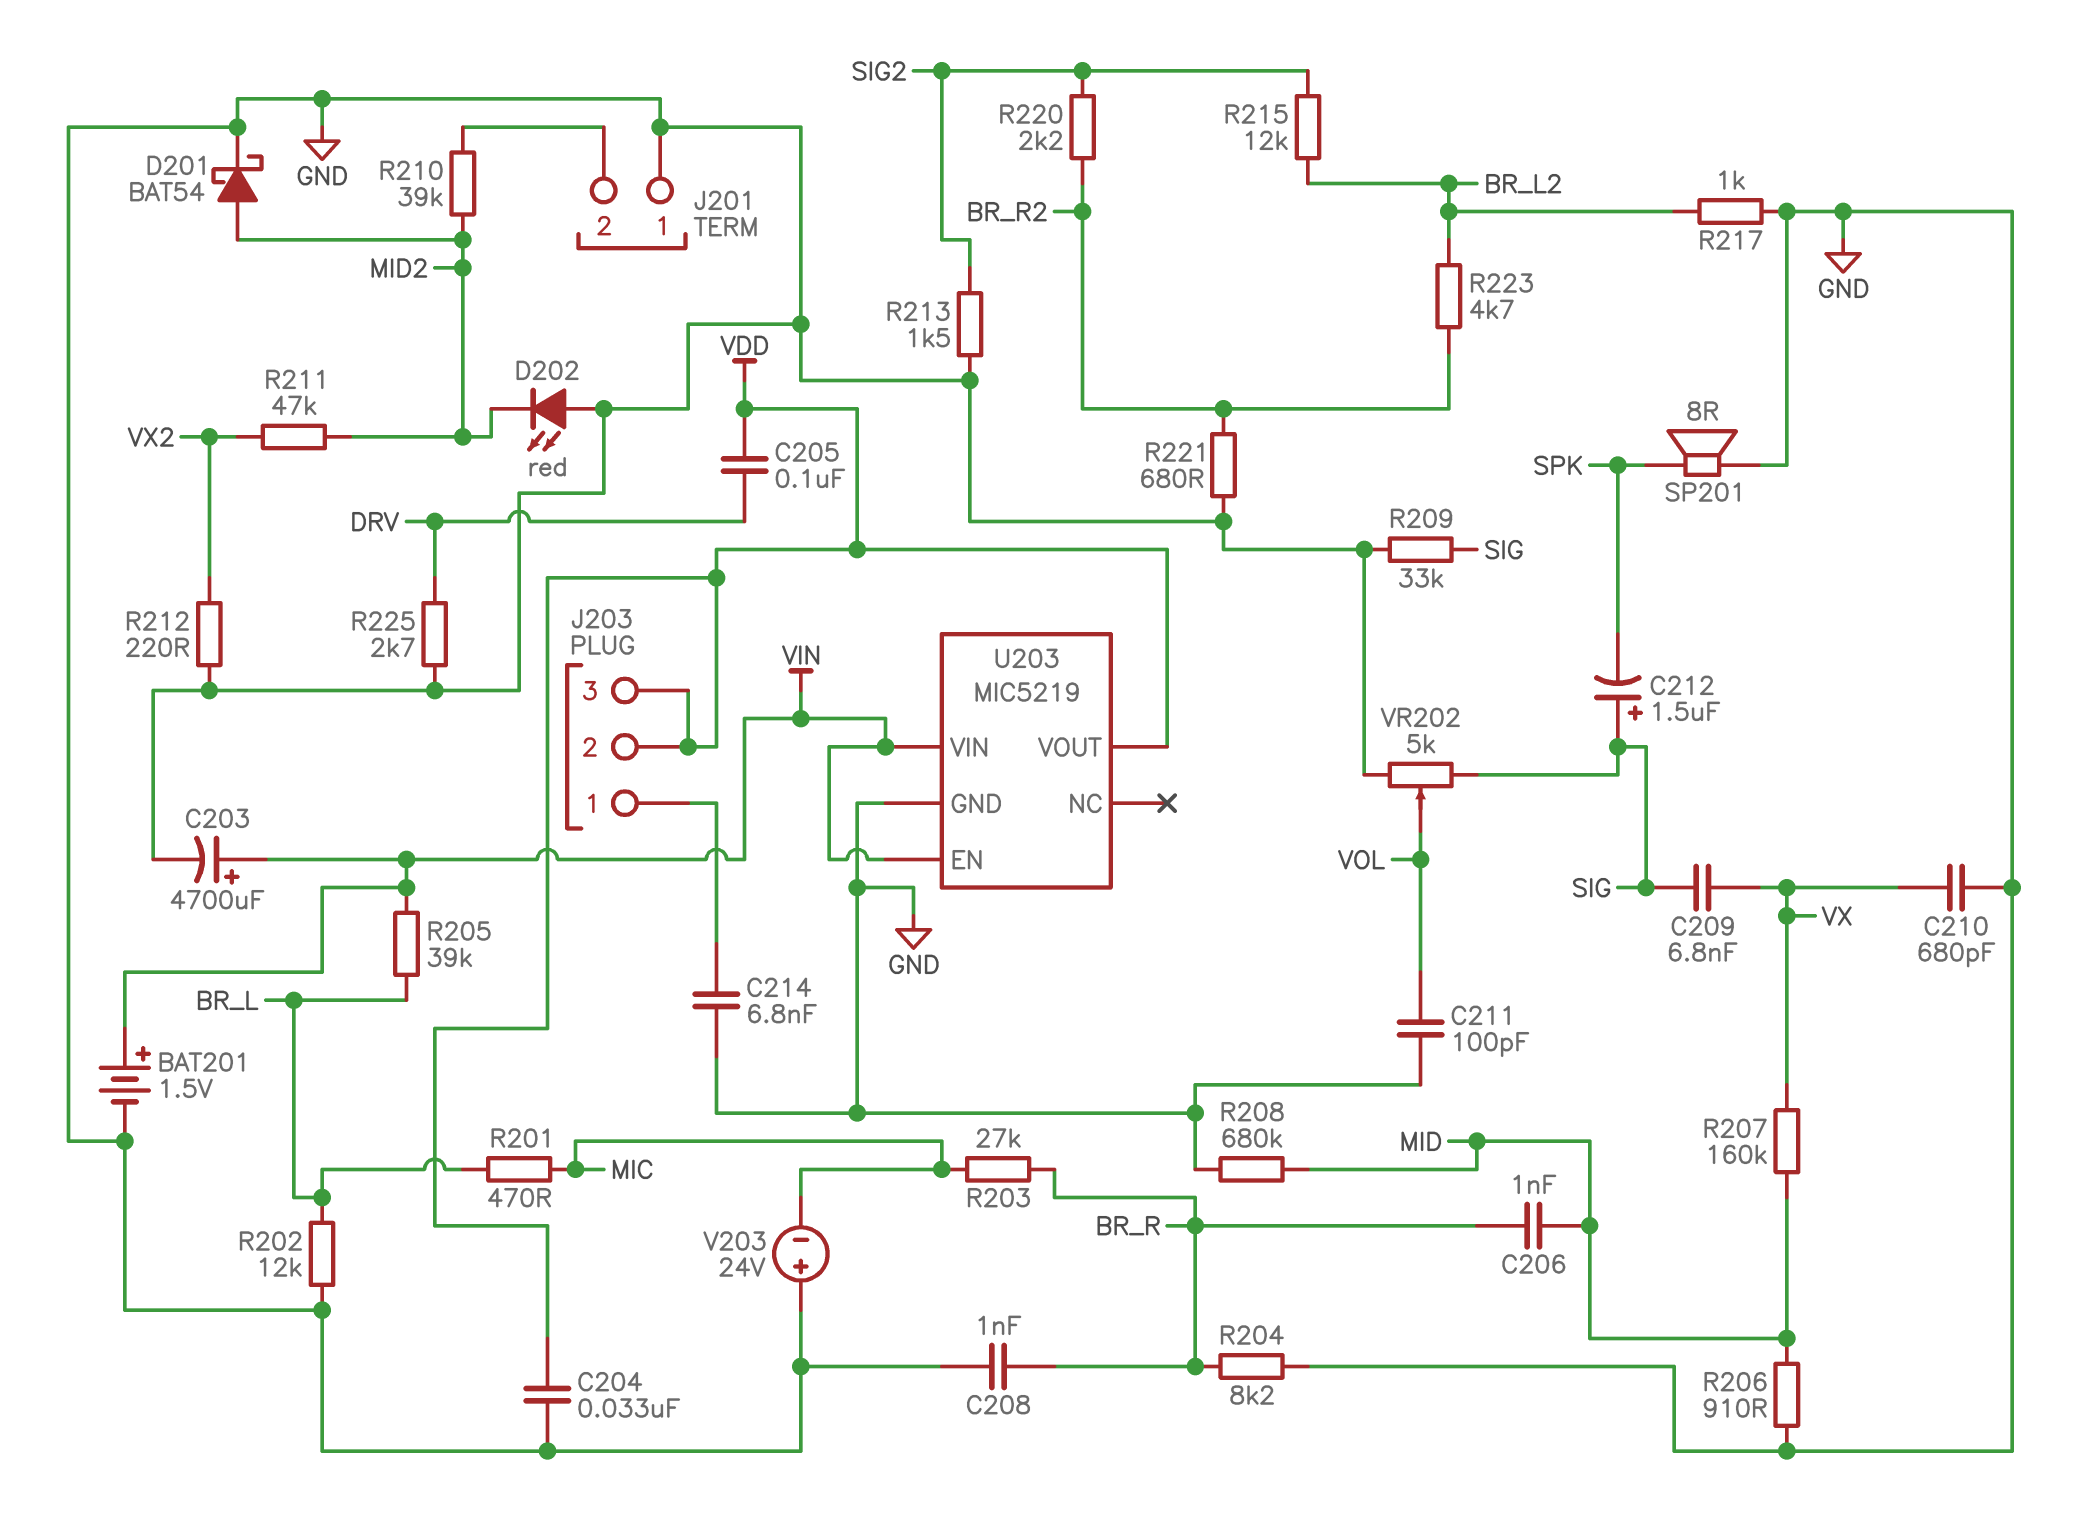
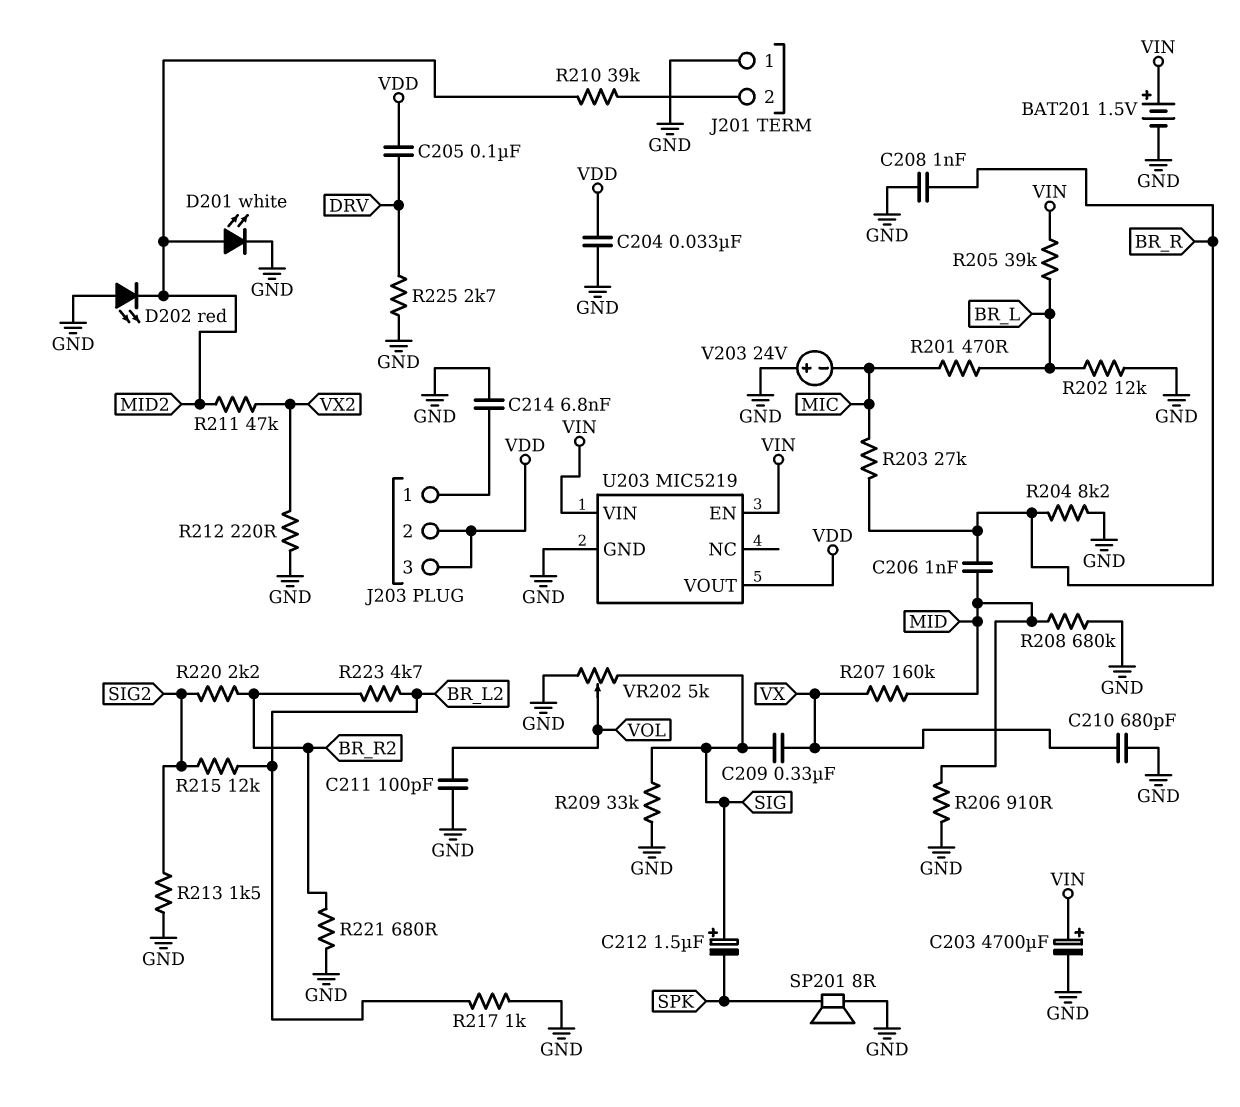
C209: 6.8nF (SIG, VX) -> 330nF (SIG, VX)
D201: schottky BAT54 (A MID2, K GND) -> LED white (A MID2, K GND)

